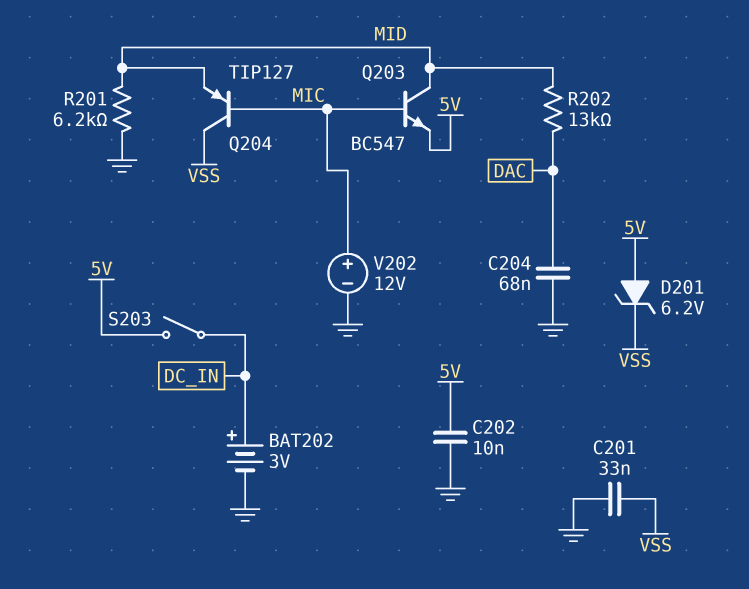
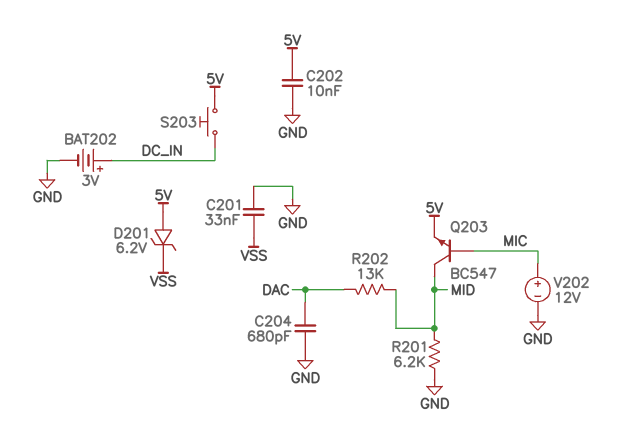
C204: 68nF (DAC, GND) -> 680pF (DAC, GND)
Q204: PNP TIP127 (B MIC, C VSS, E MID) -> none
S203: switch (5V, DC_IN) -> button (5V, DC_IN)

